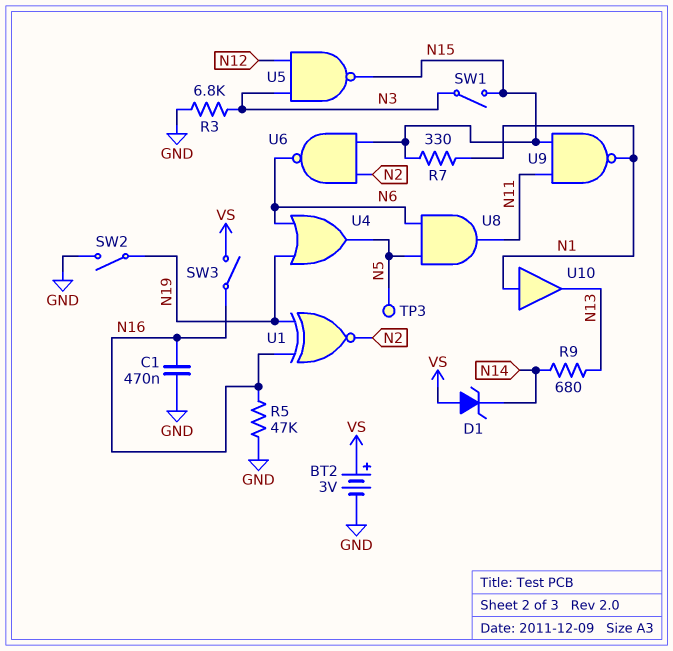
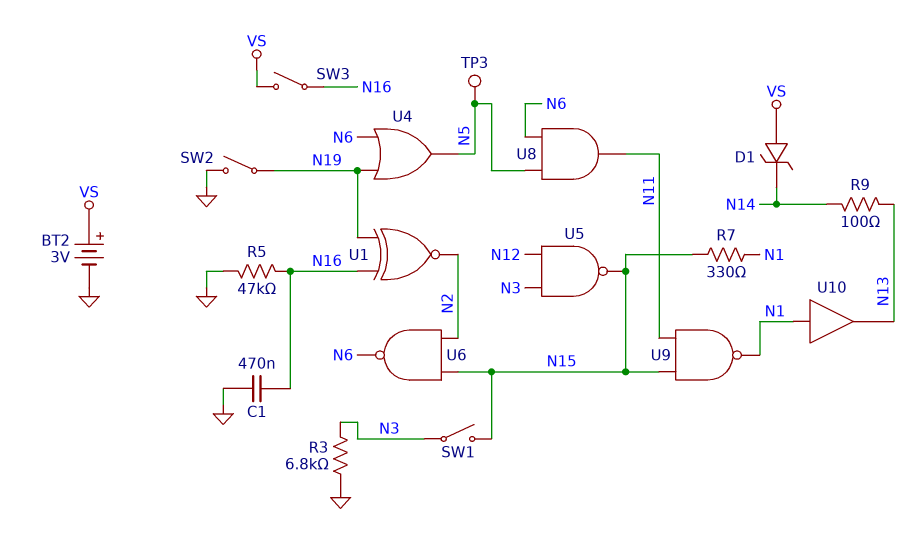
R9: 680 (N13, N14) -> 100 (N13, N14)

